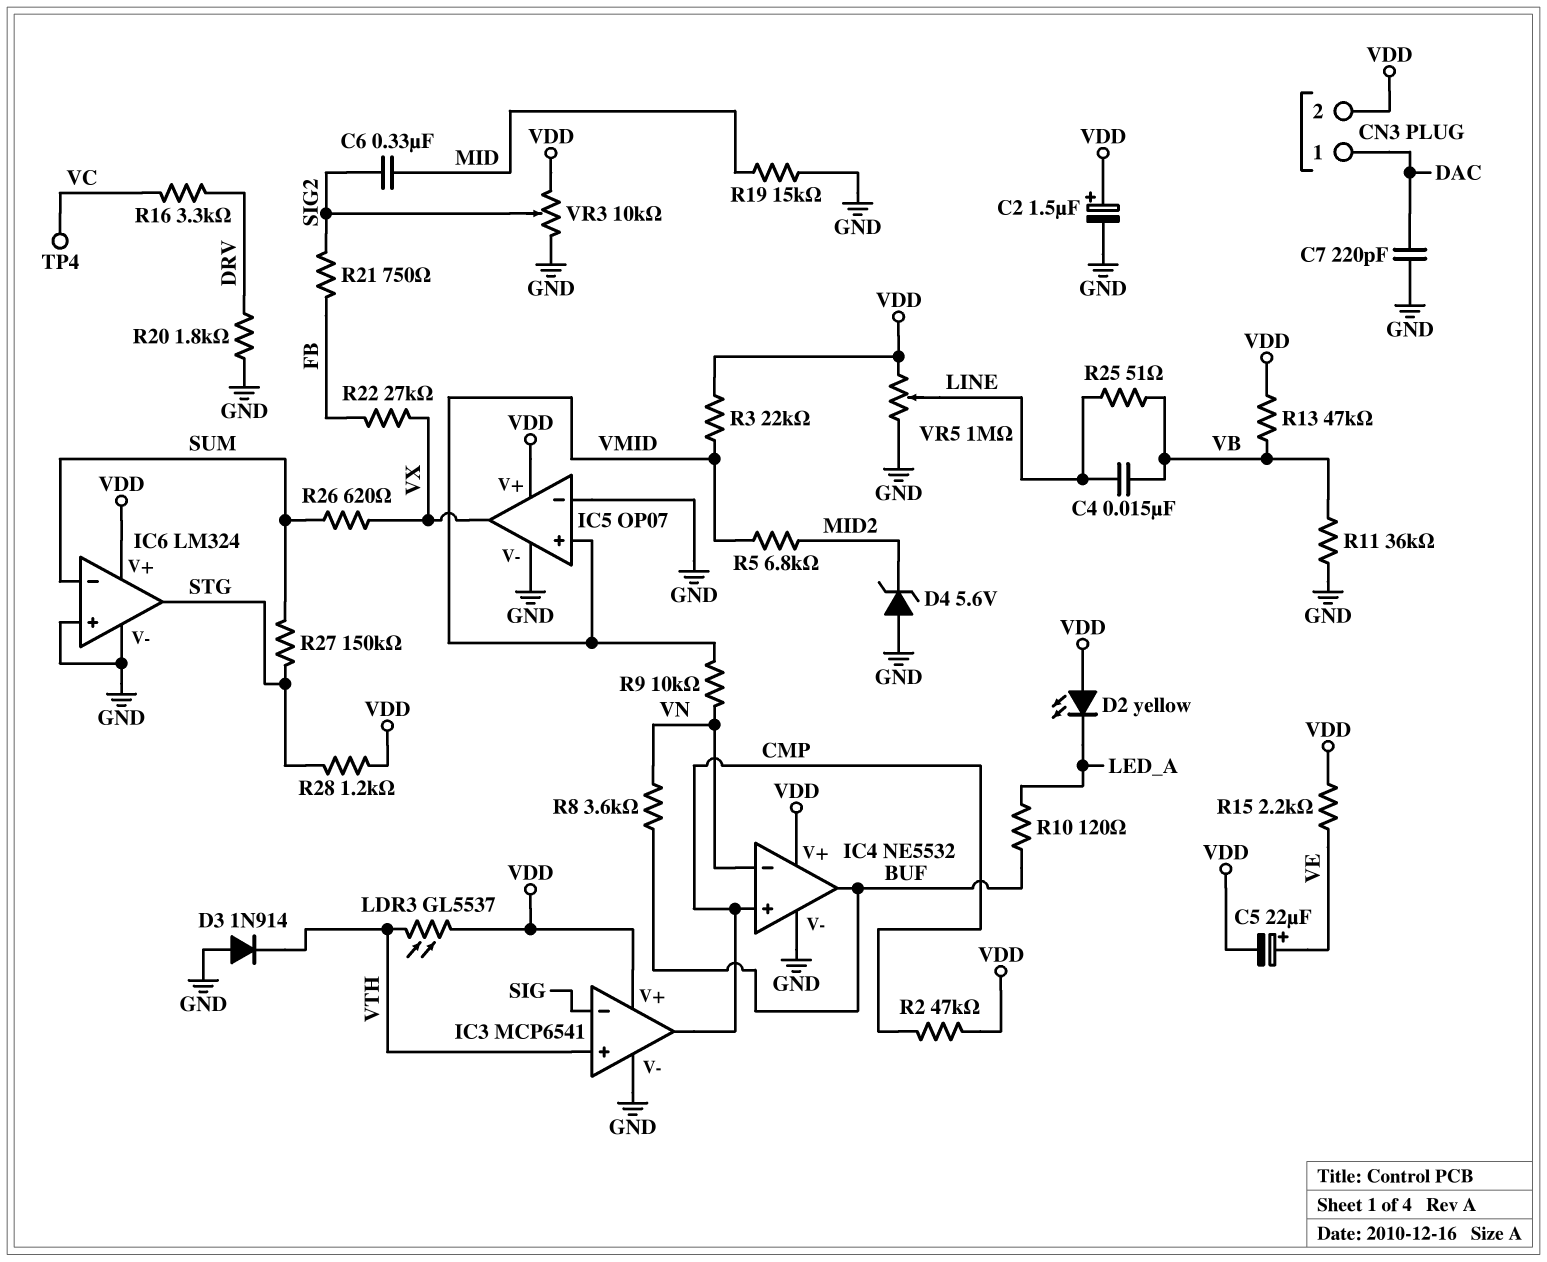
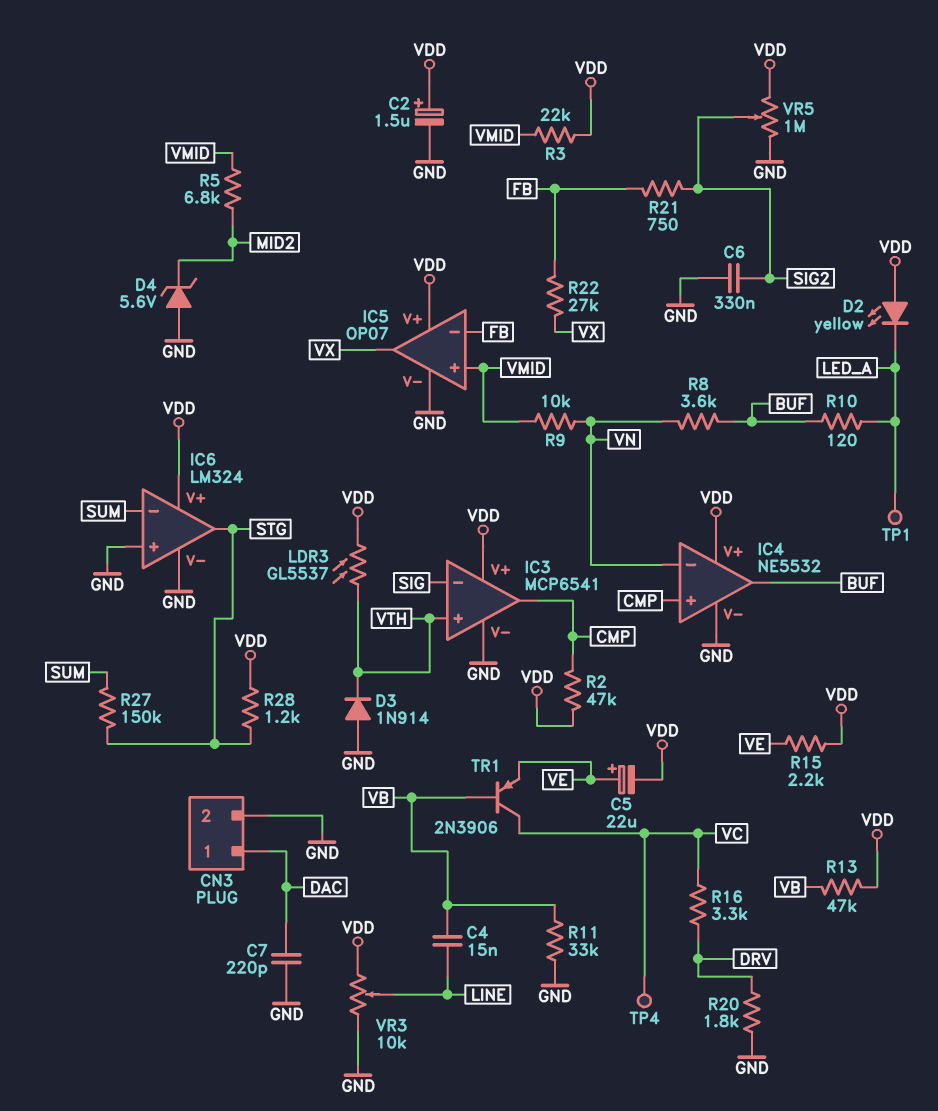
C6: 330nF (MID, SIG2) -> 330nF (GND, SIG2)
CN3 pin 2: VDD -> GND
IC5 pin in-: GND -> FB
R11: 36k (GND, VB) -> 33k (GND, VB)
R19: 15k (GND, MID) -> none
R25: 51 (LINE, VB) -> none
R26: 620 (SUM, VX) -> none
TP1: none -> test point (LED_A)
TR1: none -> PNP 2N3906 (B VB, C VC, E VE)
VR3: 10k (GND, VDD, wiper SIG2) -> 10k (GND, VDD, wiper LINE)
VR5: 1M (GND, VDD, wiper LINE) -> 1M (GND, VDD, wiper SIG2)

